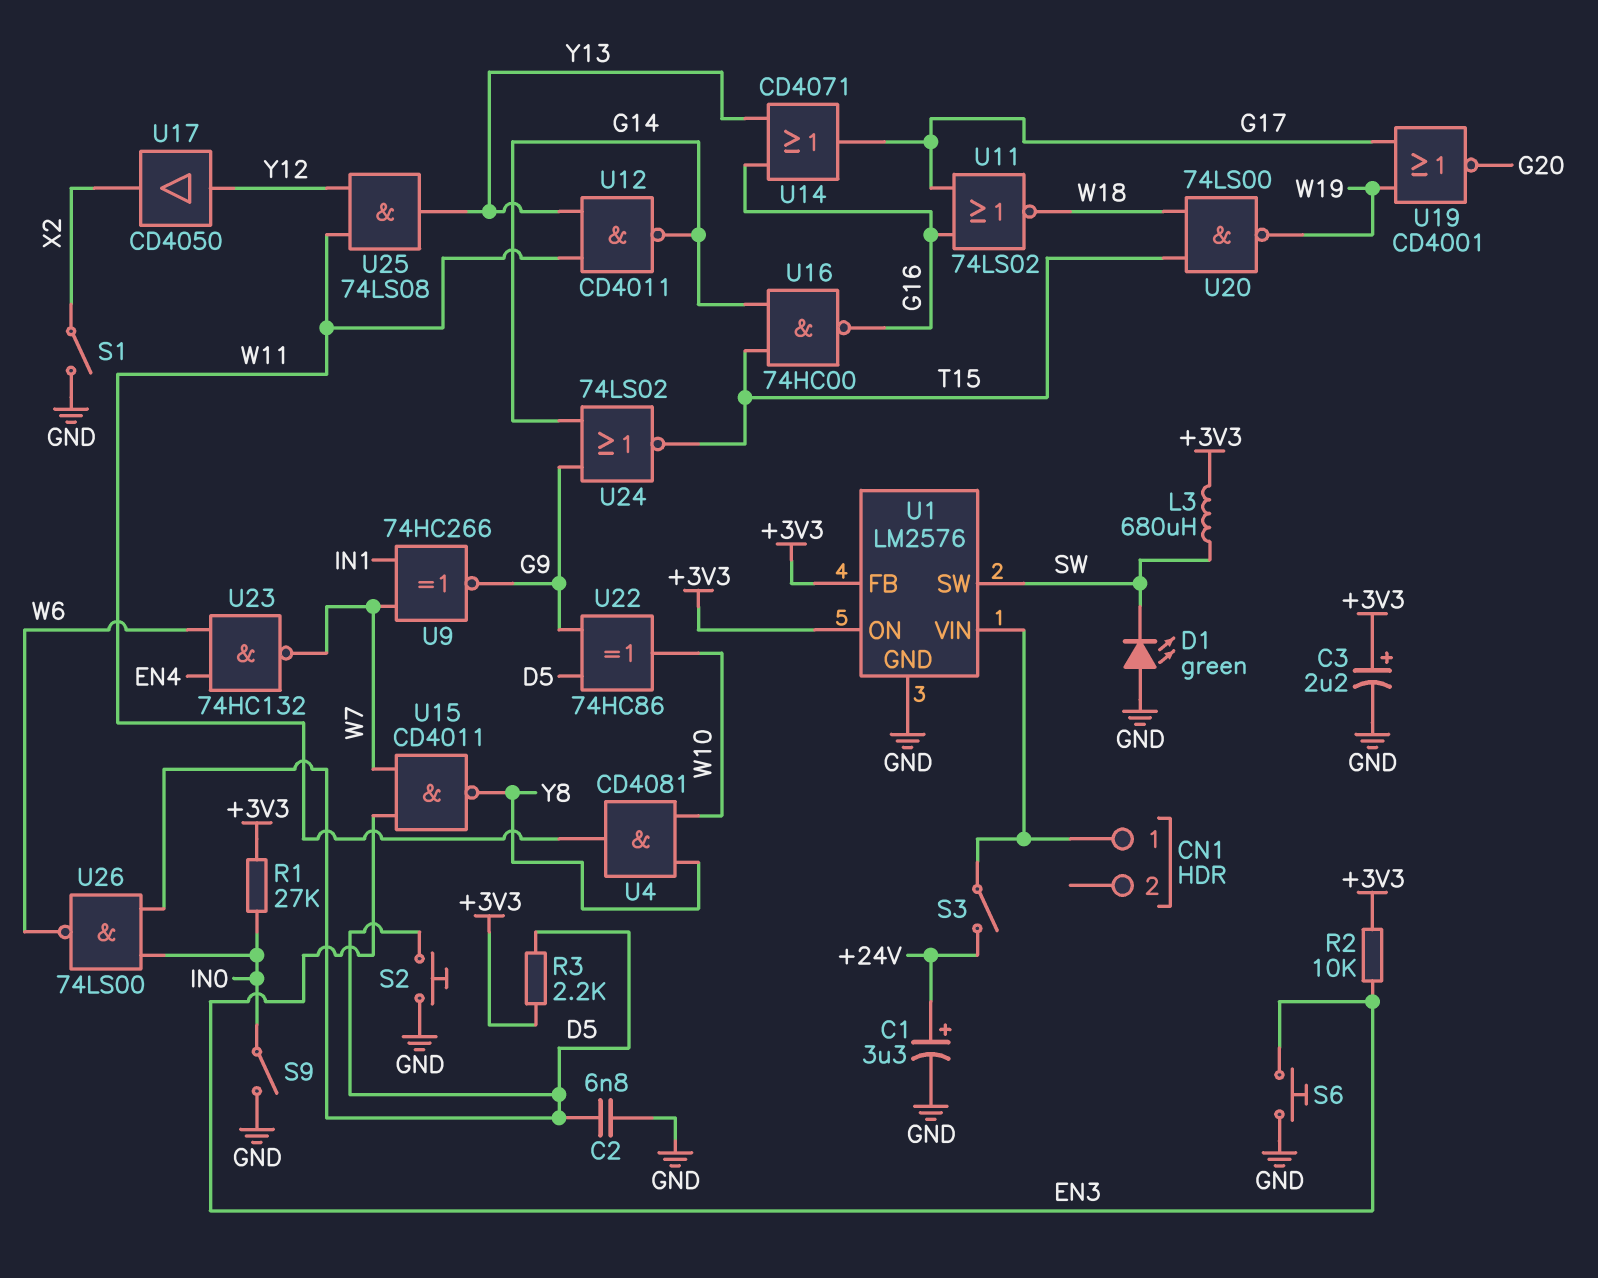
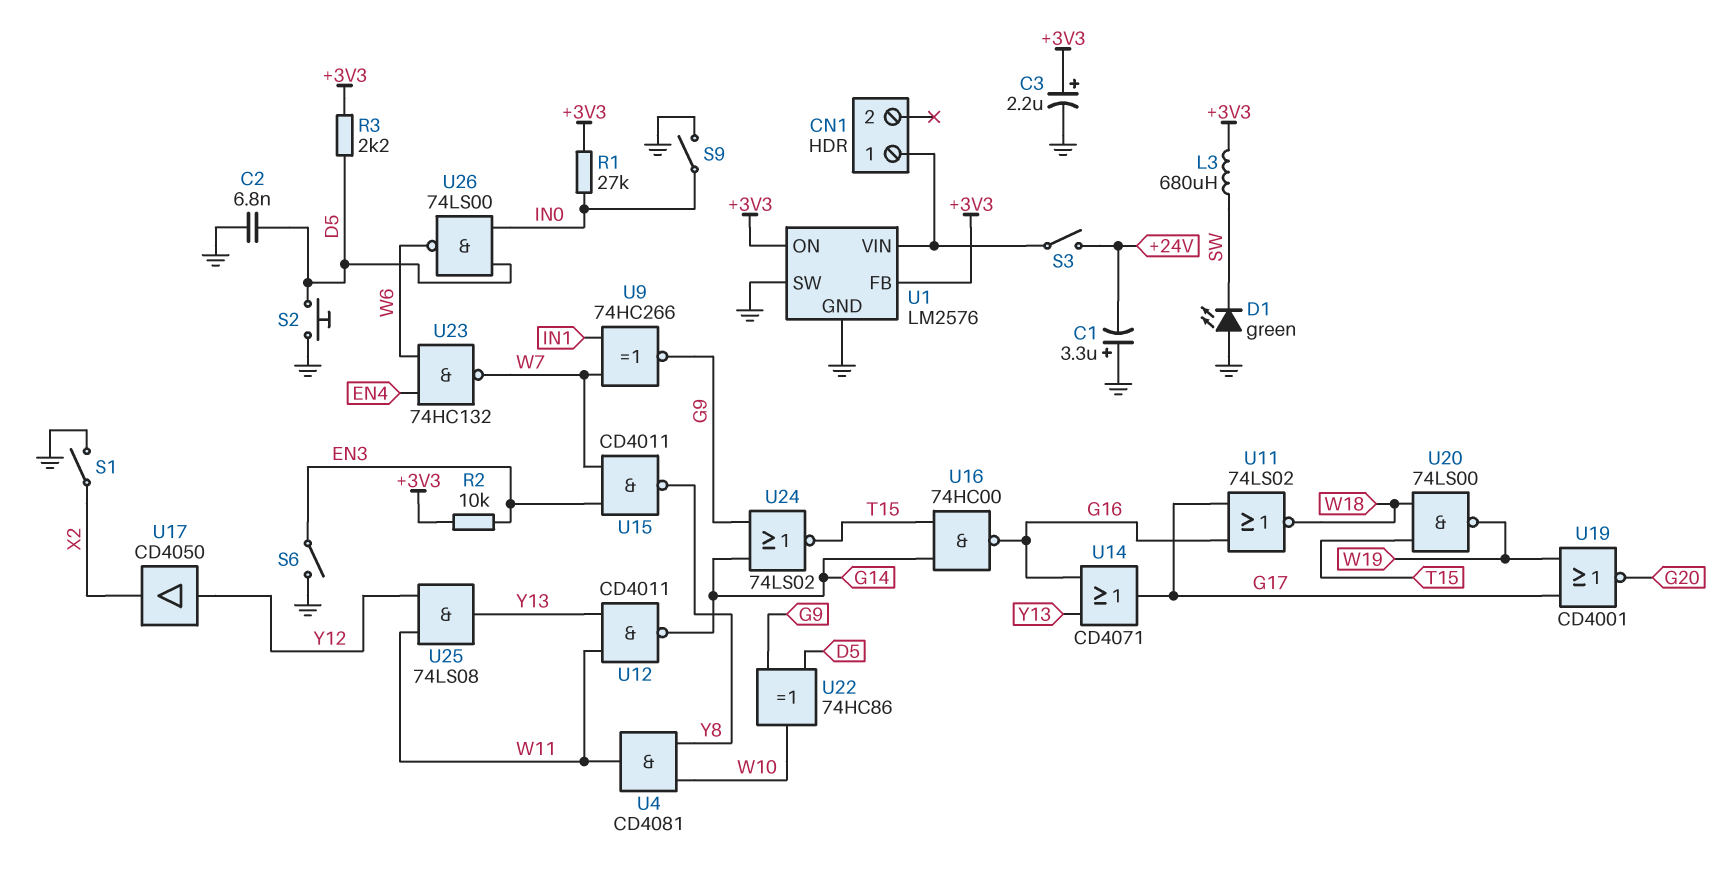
C1: 3.3uF (plus +24V, minus GND) -> 3.3uF (plus GND, minus +24V)
S6: button (EN3, GND) -> switch (EN3, GND)
U1 pin SW: SW -> GND

